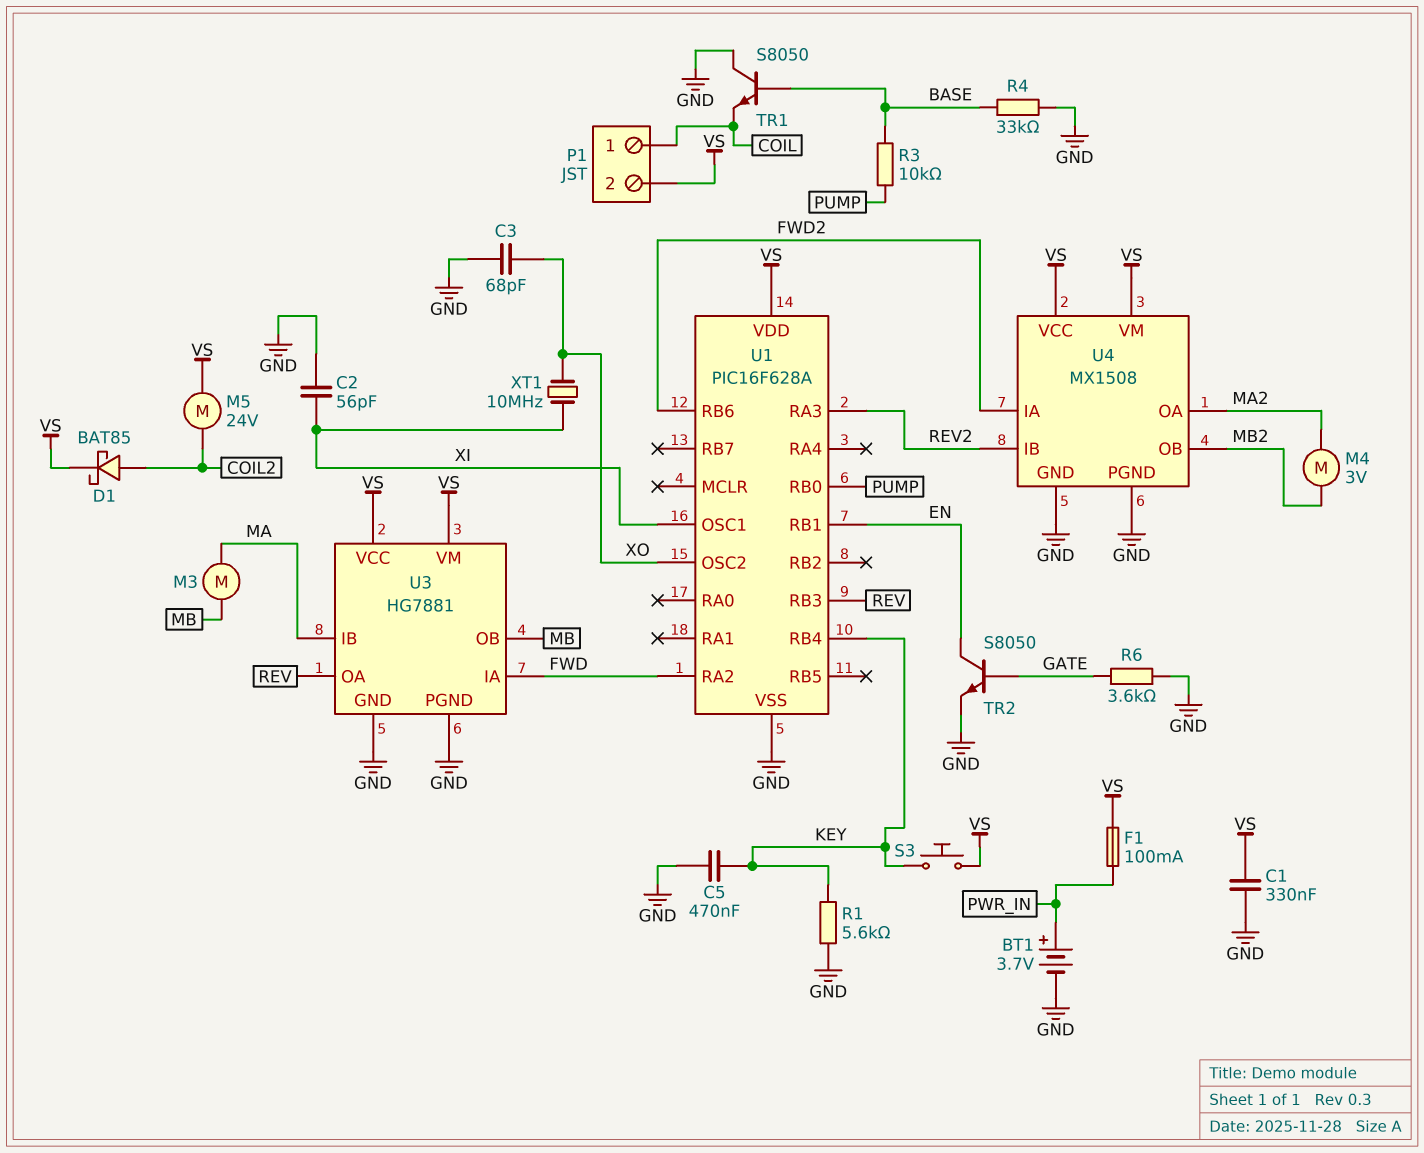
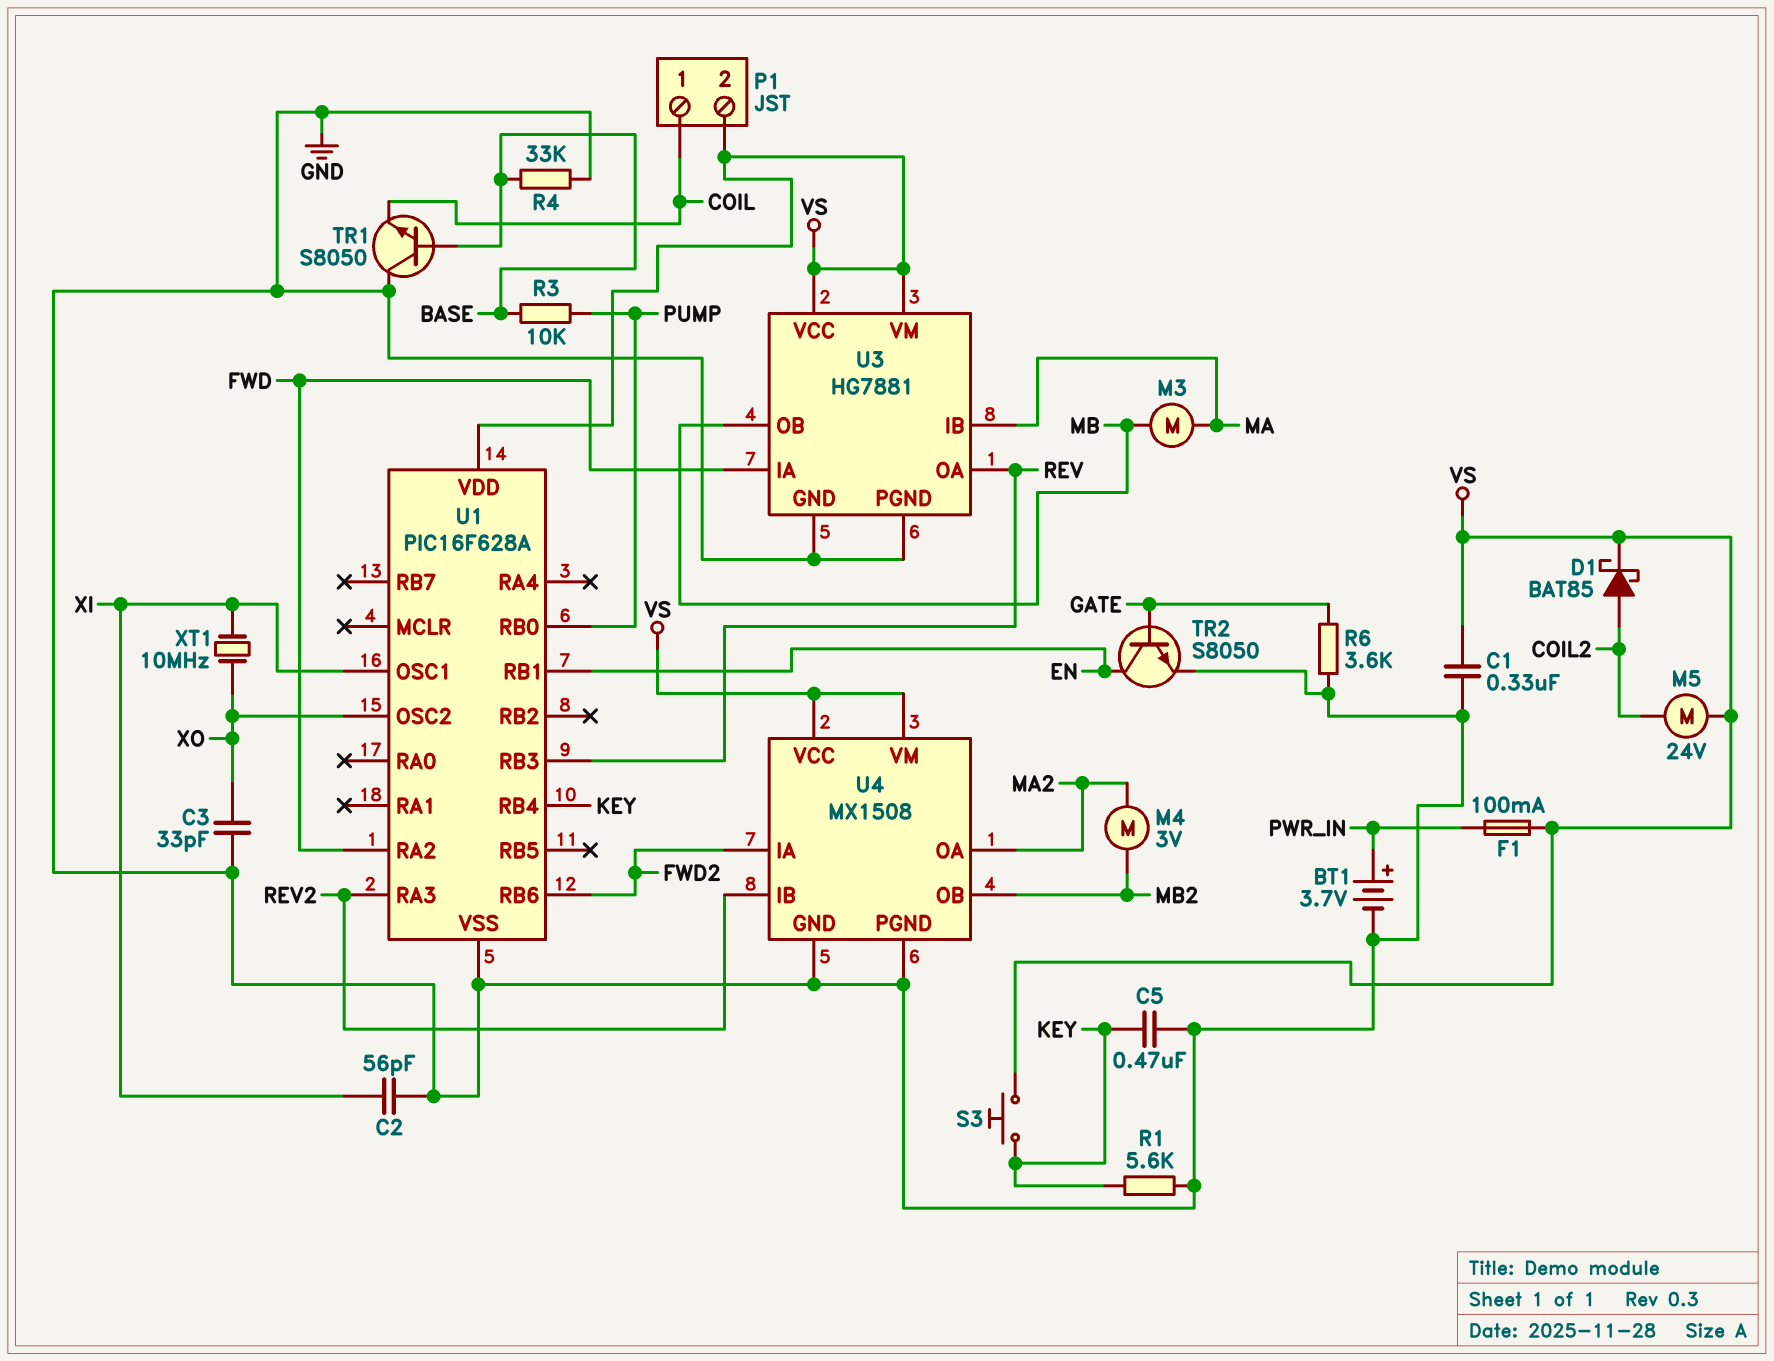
C3: 68pF (GND, XO) -> 33pF (GND, XO)

